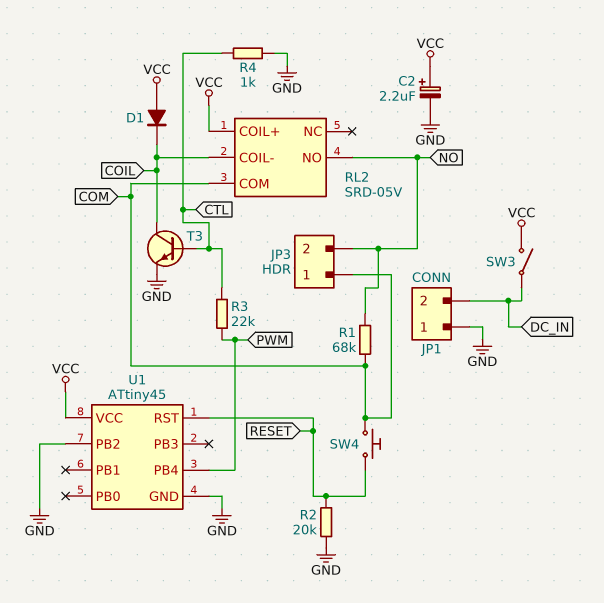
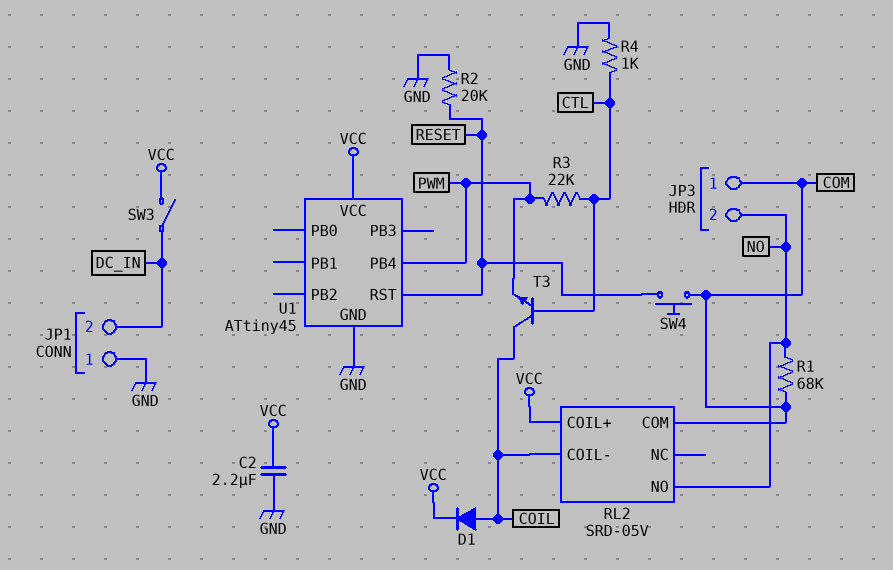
C2: 2.2uF (plus VCC, minus GND) -> 2.2uF (GND, VCC)
D1: diode (A VCC, K COIL) -> diode (A COIL, K VCC)
T3: NPN (B CTL, C COIL, E GND) -> NPN (B CTL, C COIL, E PWM)
U1 pin PB2: GND -> none

